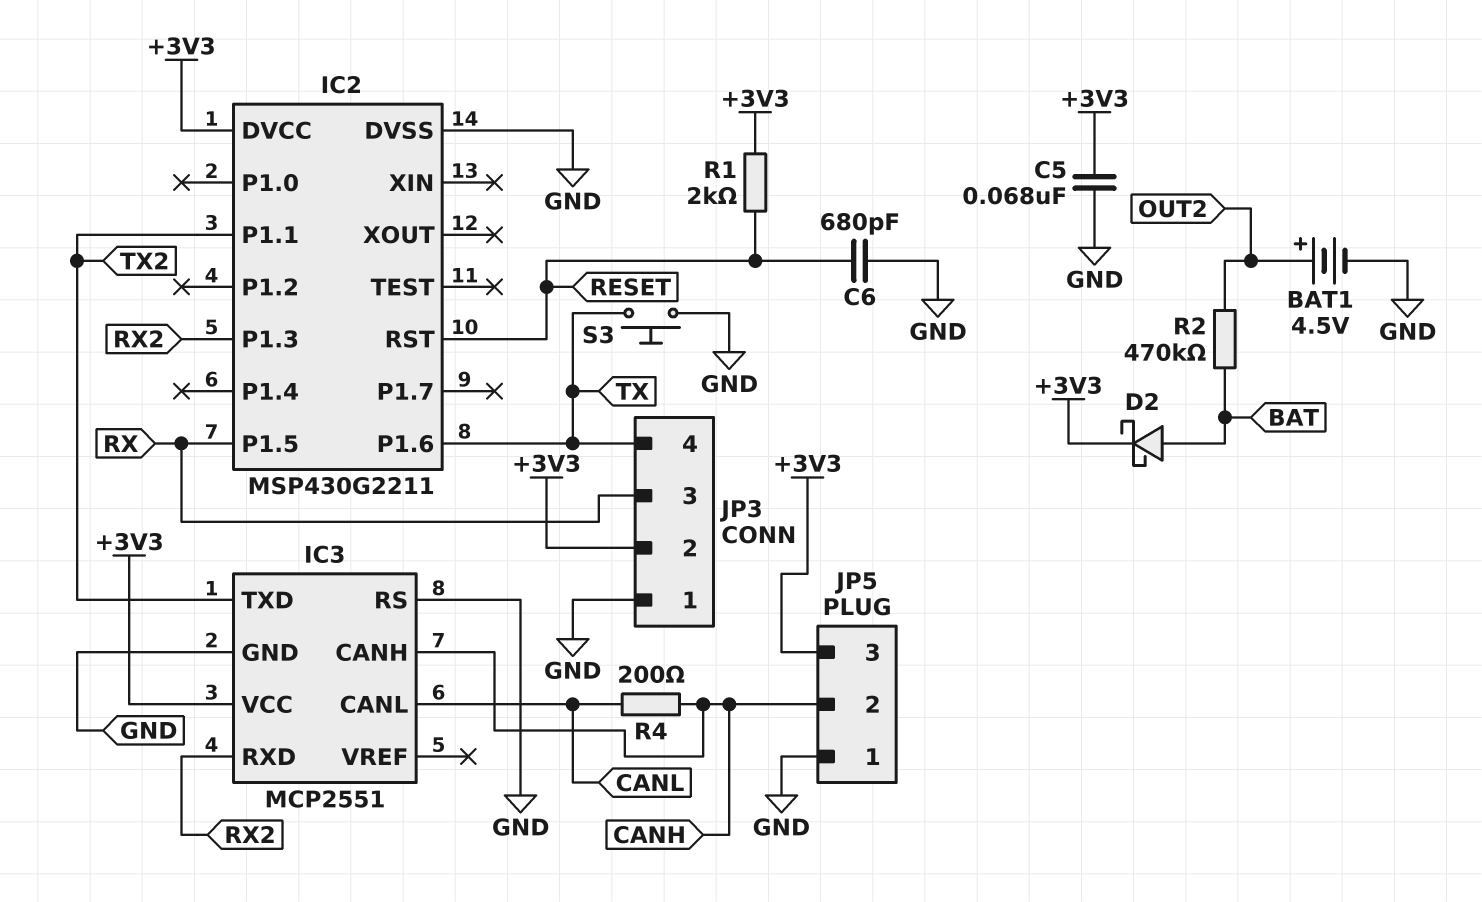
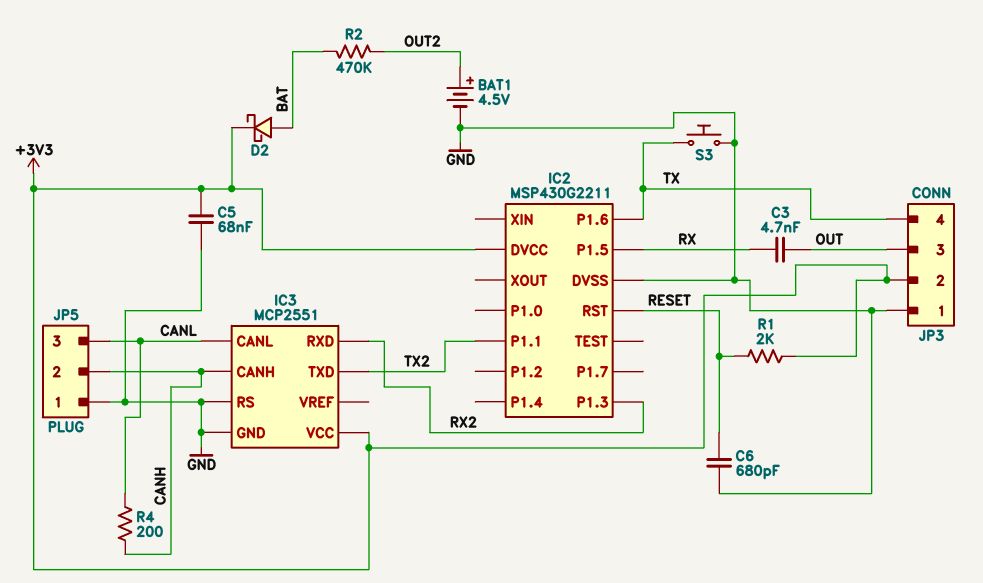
C3: none -> 4.7nF (OUT, RX)
JP3 pin 3: RX -> OUT
JP5 pin 3: +3V3 -> CANL

